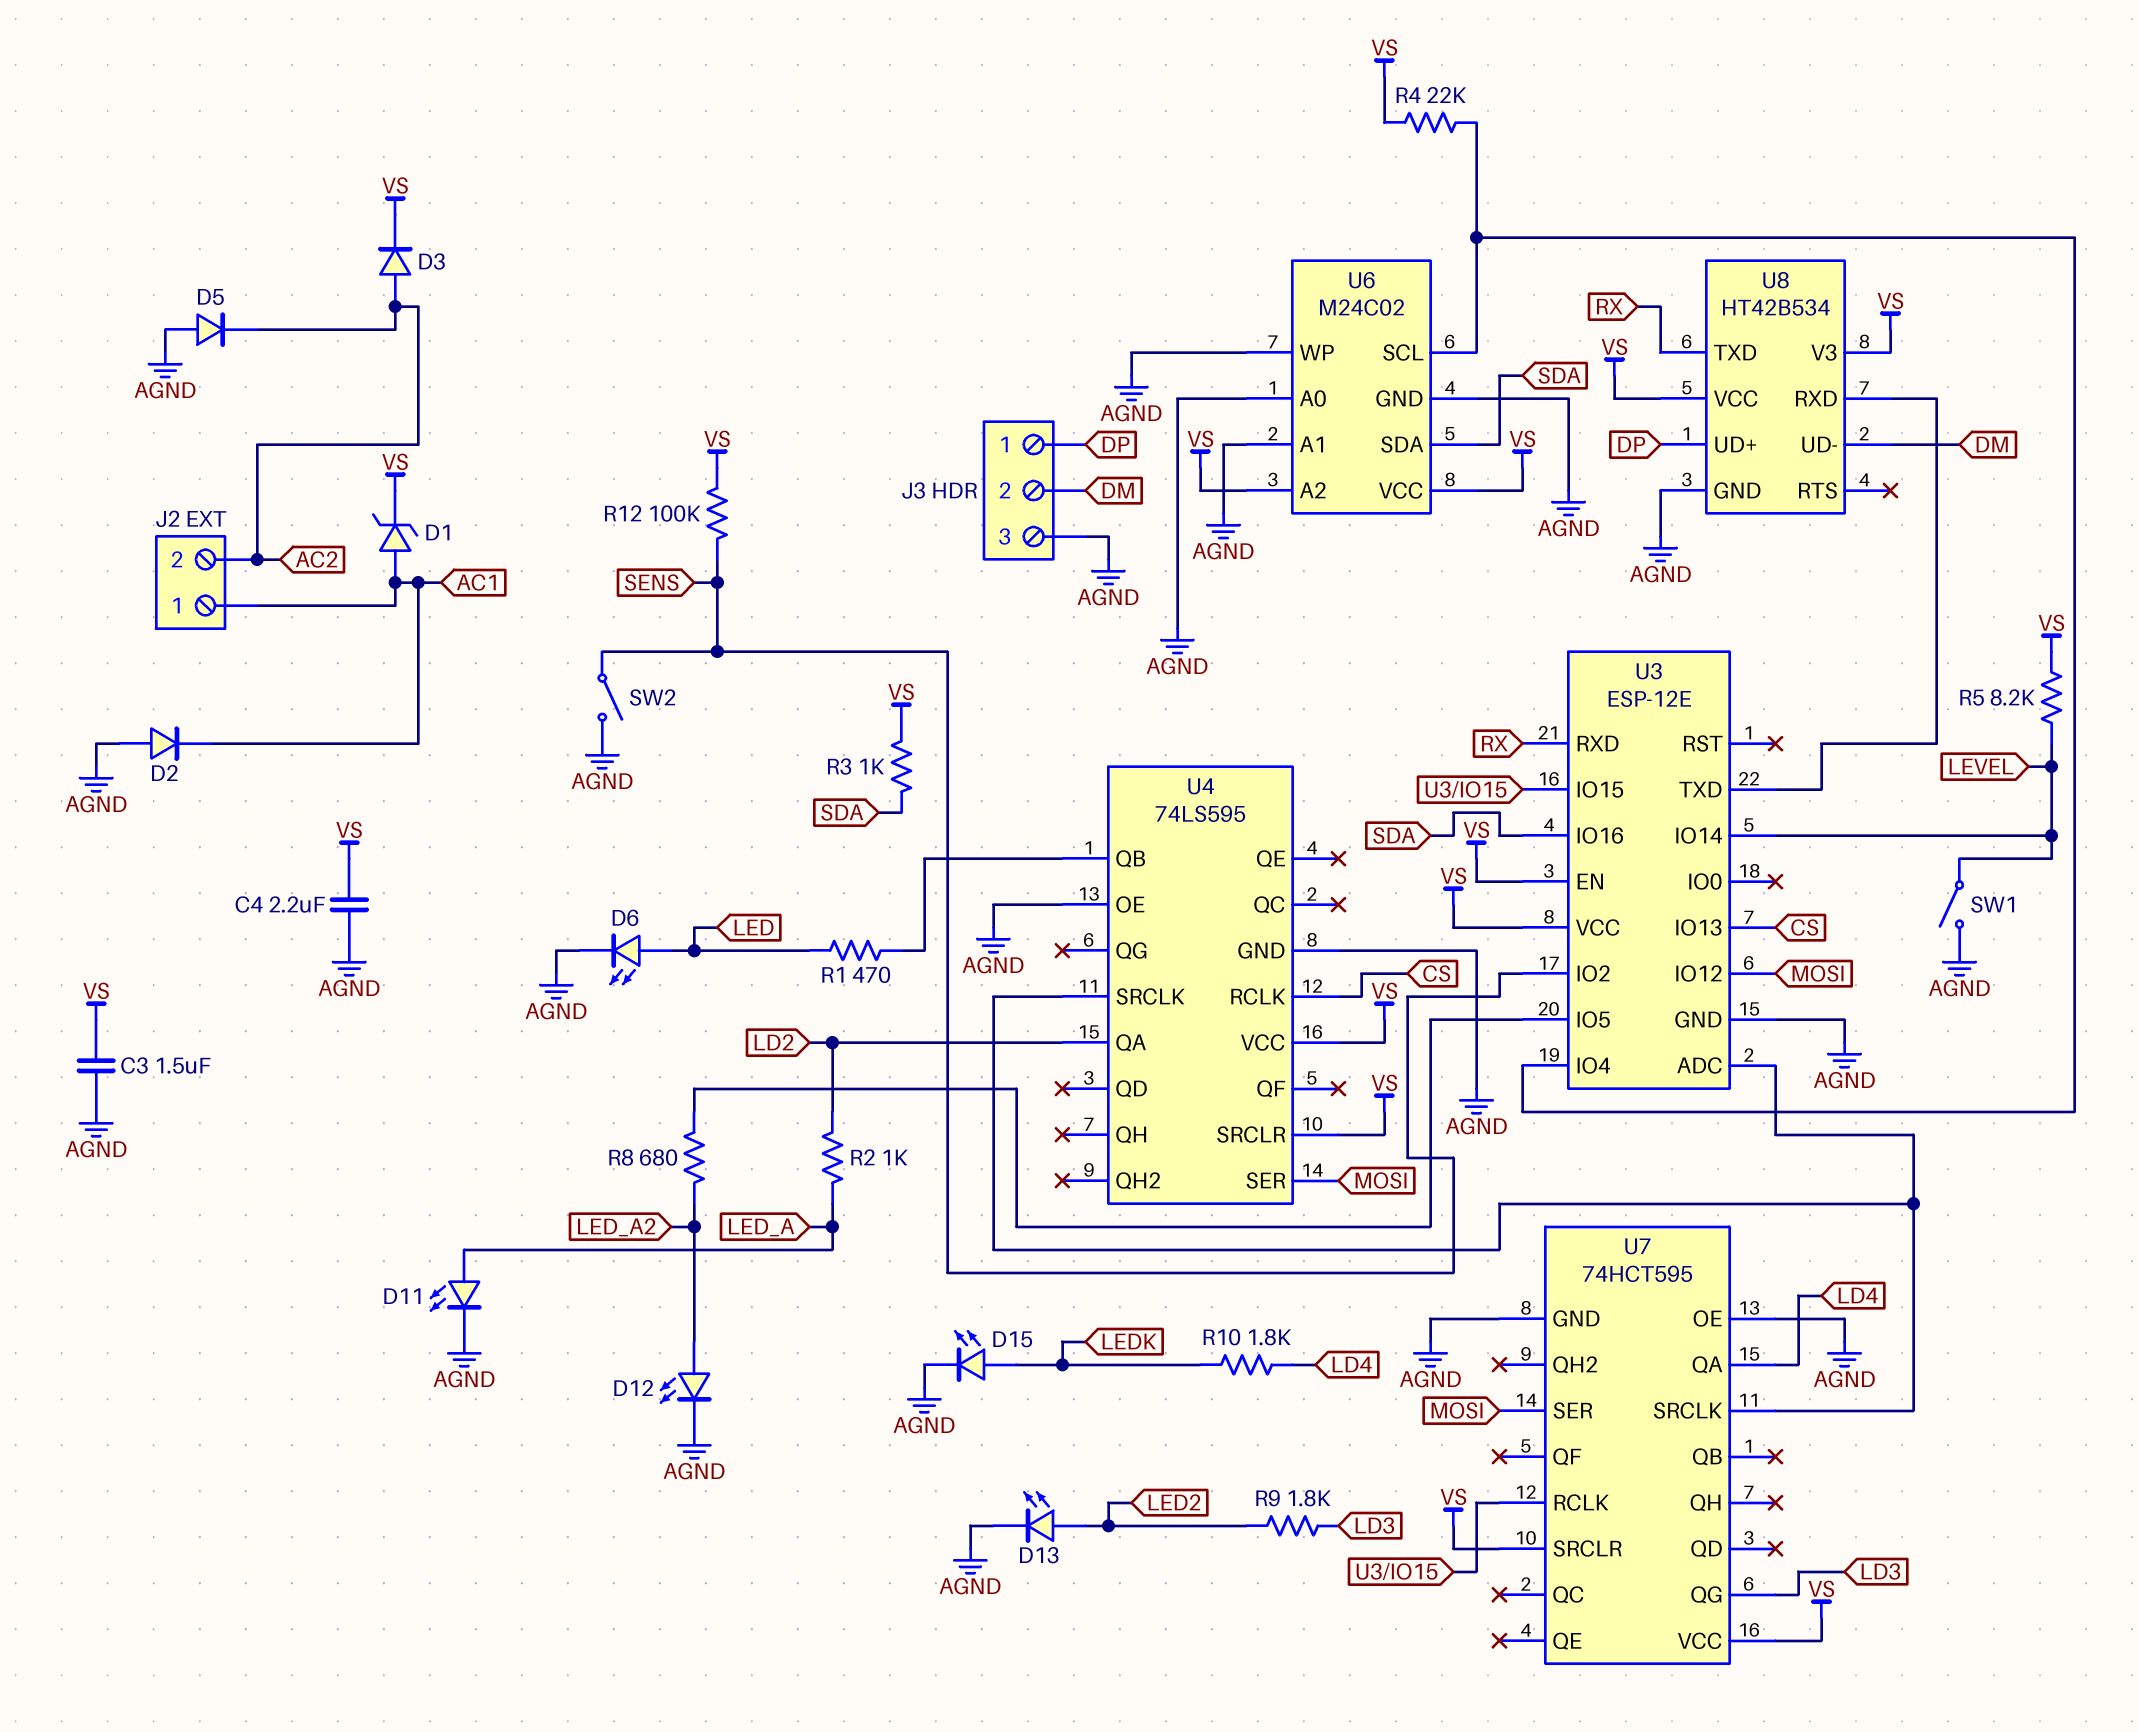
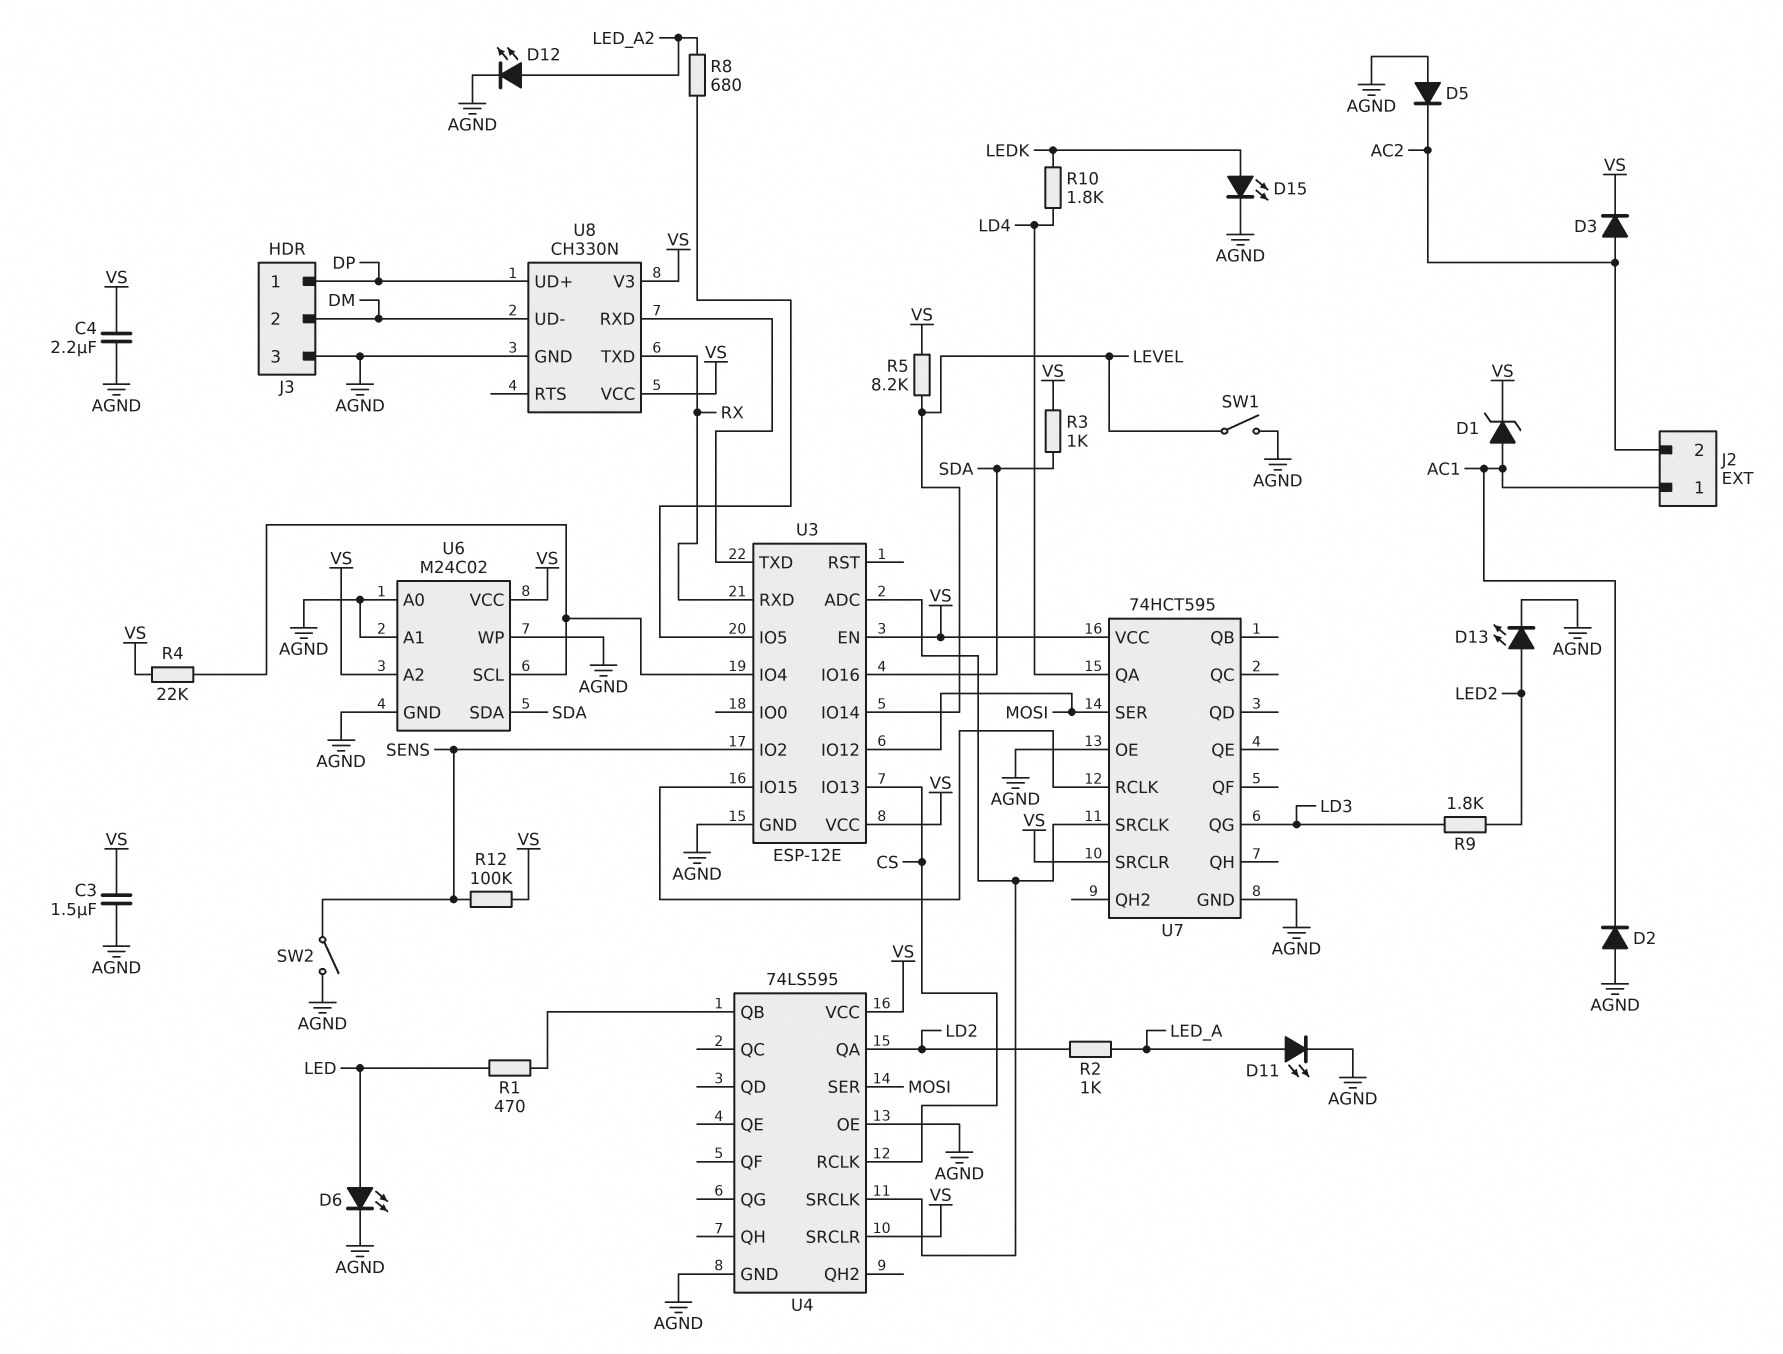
U8: HT42B534 -> CH330N

